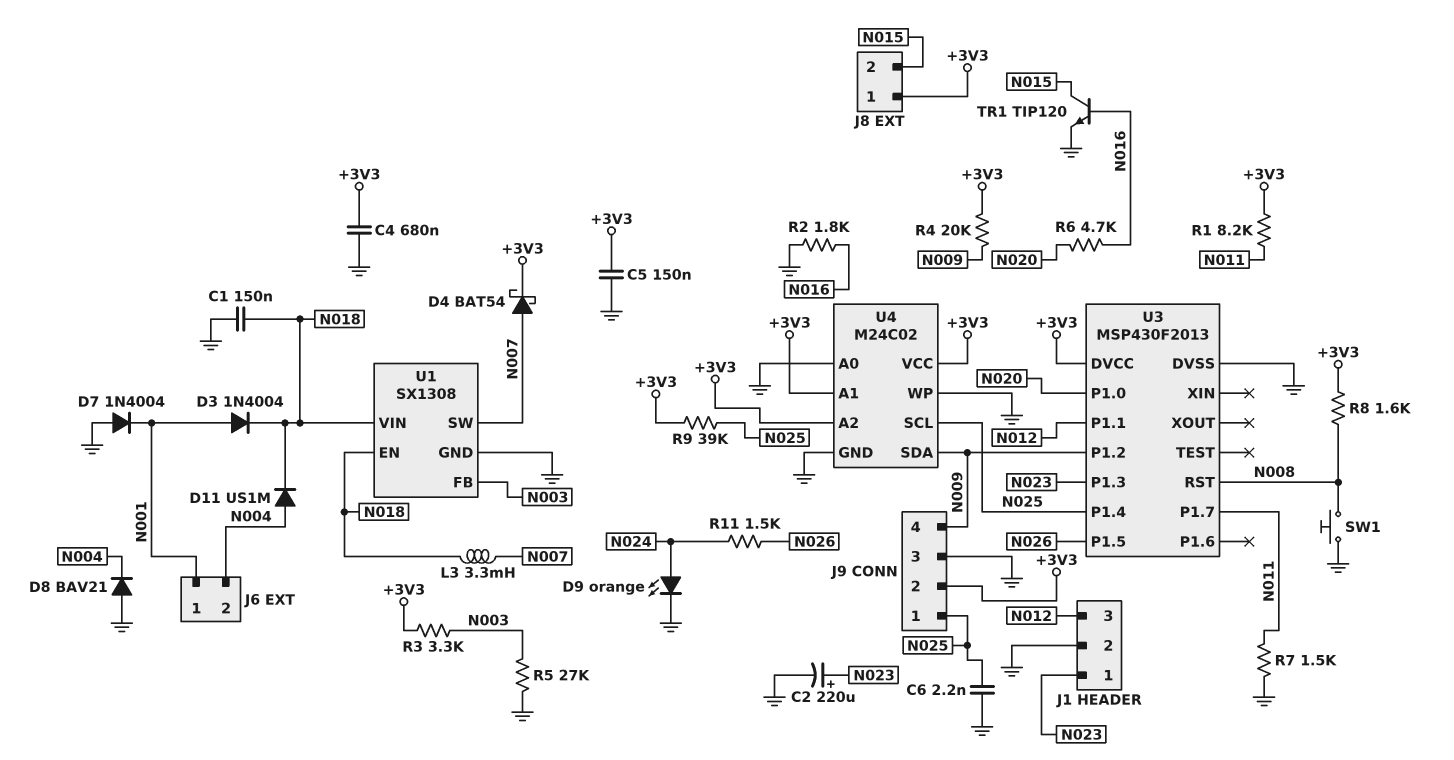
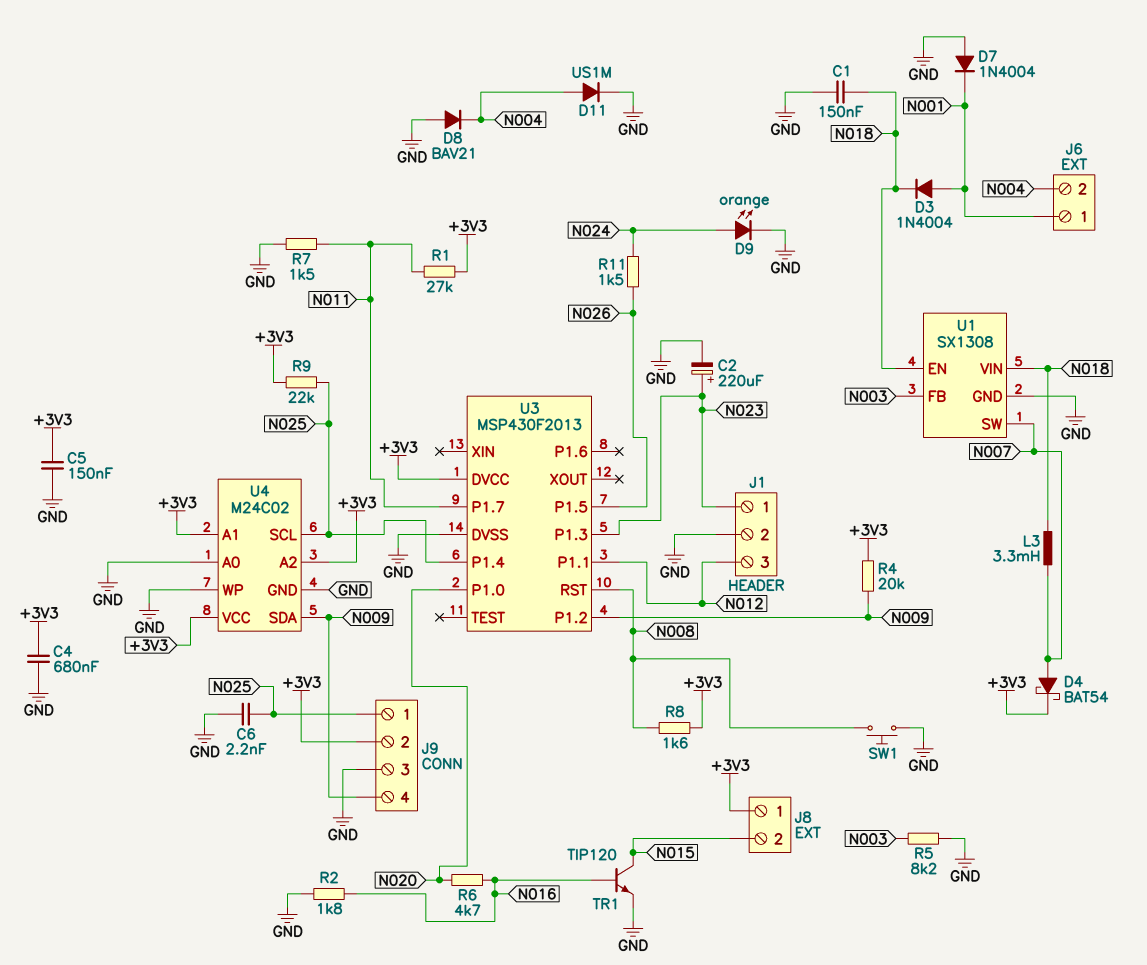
D11: diode US1M (A N004, K N018) -> diode US1M (A N004, K GND)
R1: 8.2k (+3V3, N011) -> 27k (+3V3, N011)
R3: 3.3k (+3V3, N003) -> none
R5: 27k (GND, N003) -> 8.2k (GND, N003)
R9: 39k (+3V3, N025) -> 22k (+3V3, N025)

